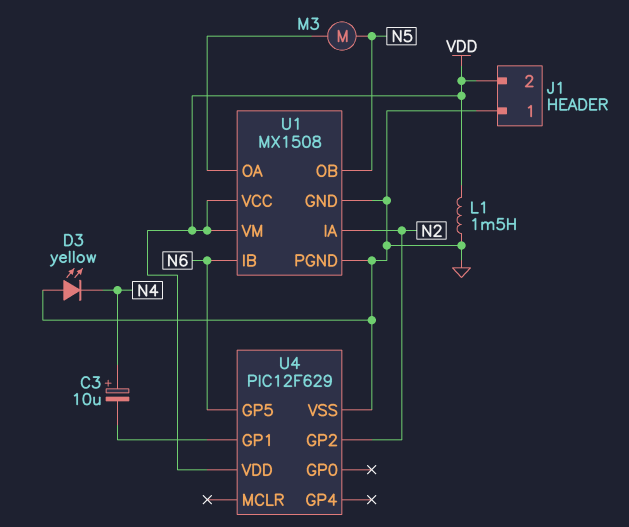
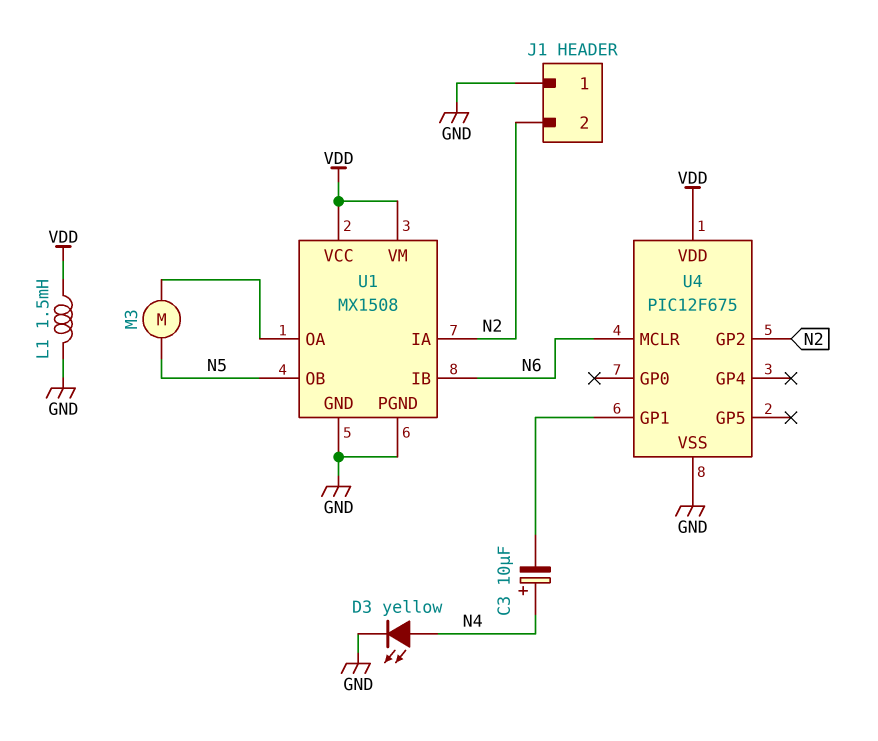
D3: LED yellow (A GND, K N4) -> LED yellow (A N4, K GND)
J1 pin 2: VDD -> N2
U4: PIC12F629 -> PIC12F675
U4 pin GP5: N6 -> none
U4 pin MCLR: none -> N6

